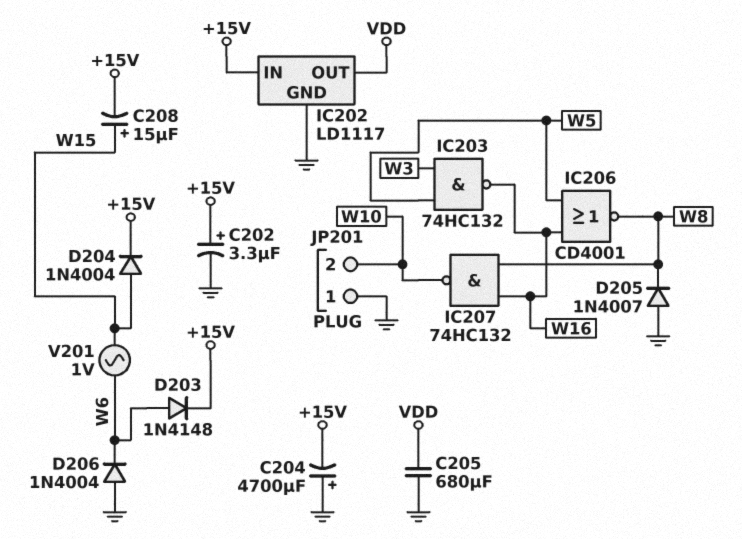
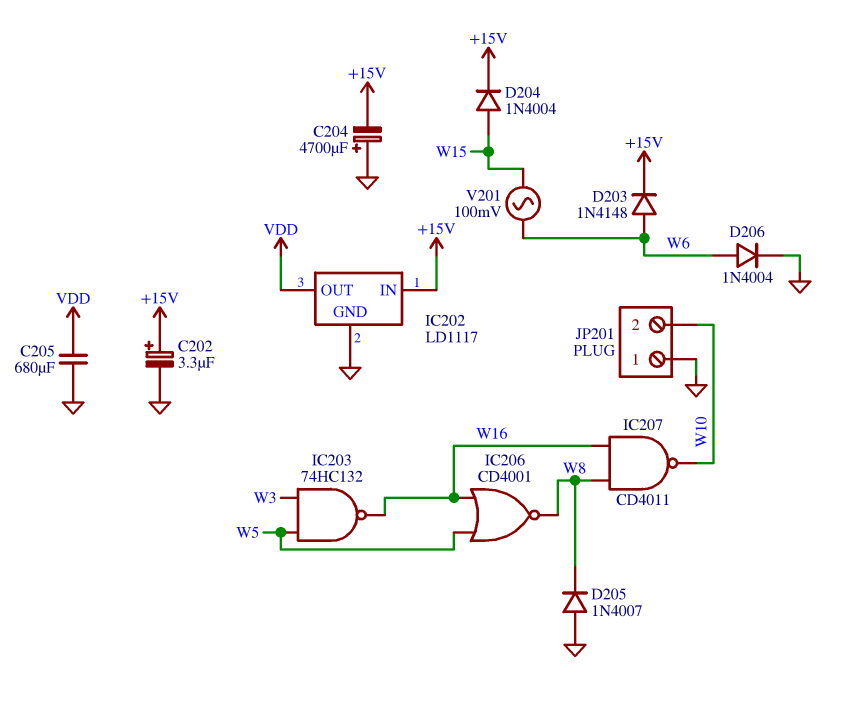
C208: 15uF (plus W15, minus +15V) -> none
D206: diode 1N4004 (A GND, K W6) -> diode 1N4004 (A W6, K GND)
IC207: NAND 74HC132 (in W8, in W16, out W10) -> NAND CD4011 (in W8, in W16, out W10)
V201: AC 1V (W6, W15) -> AC 100mV (W6, W15)

